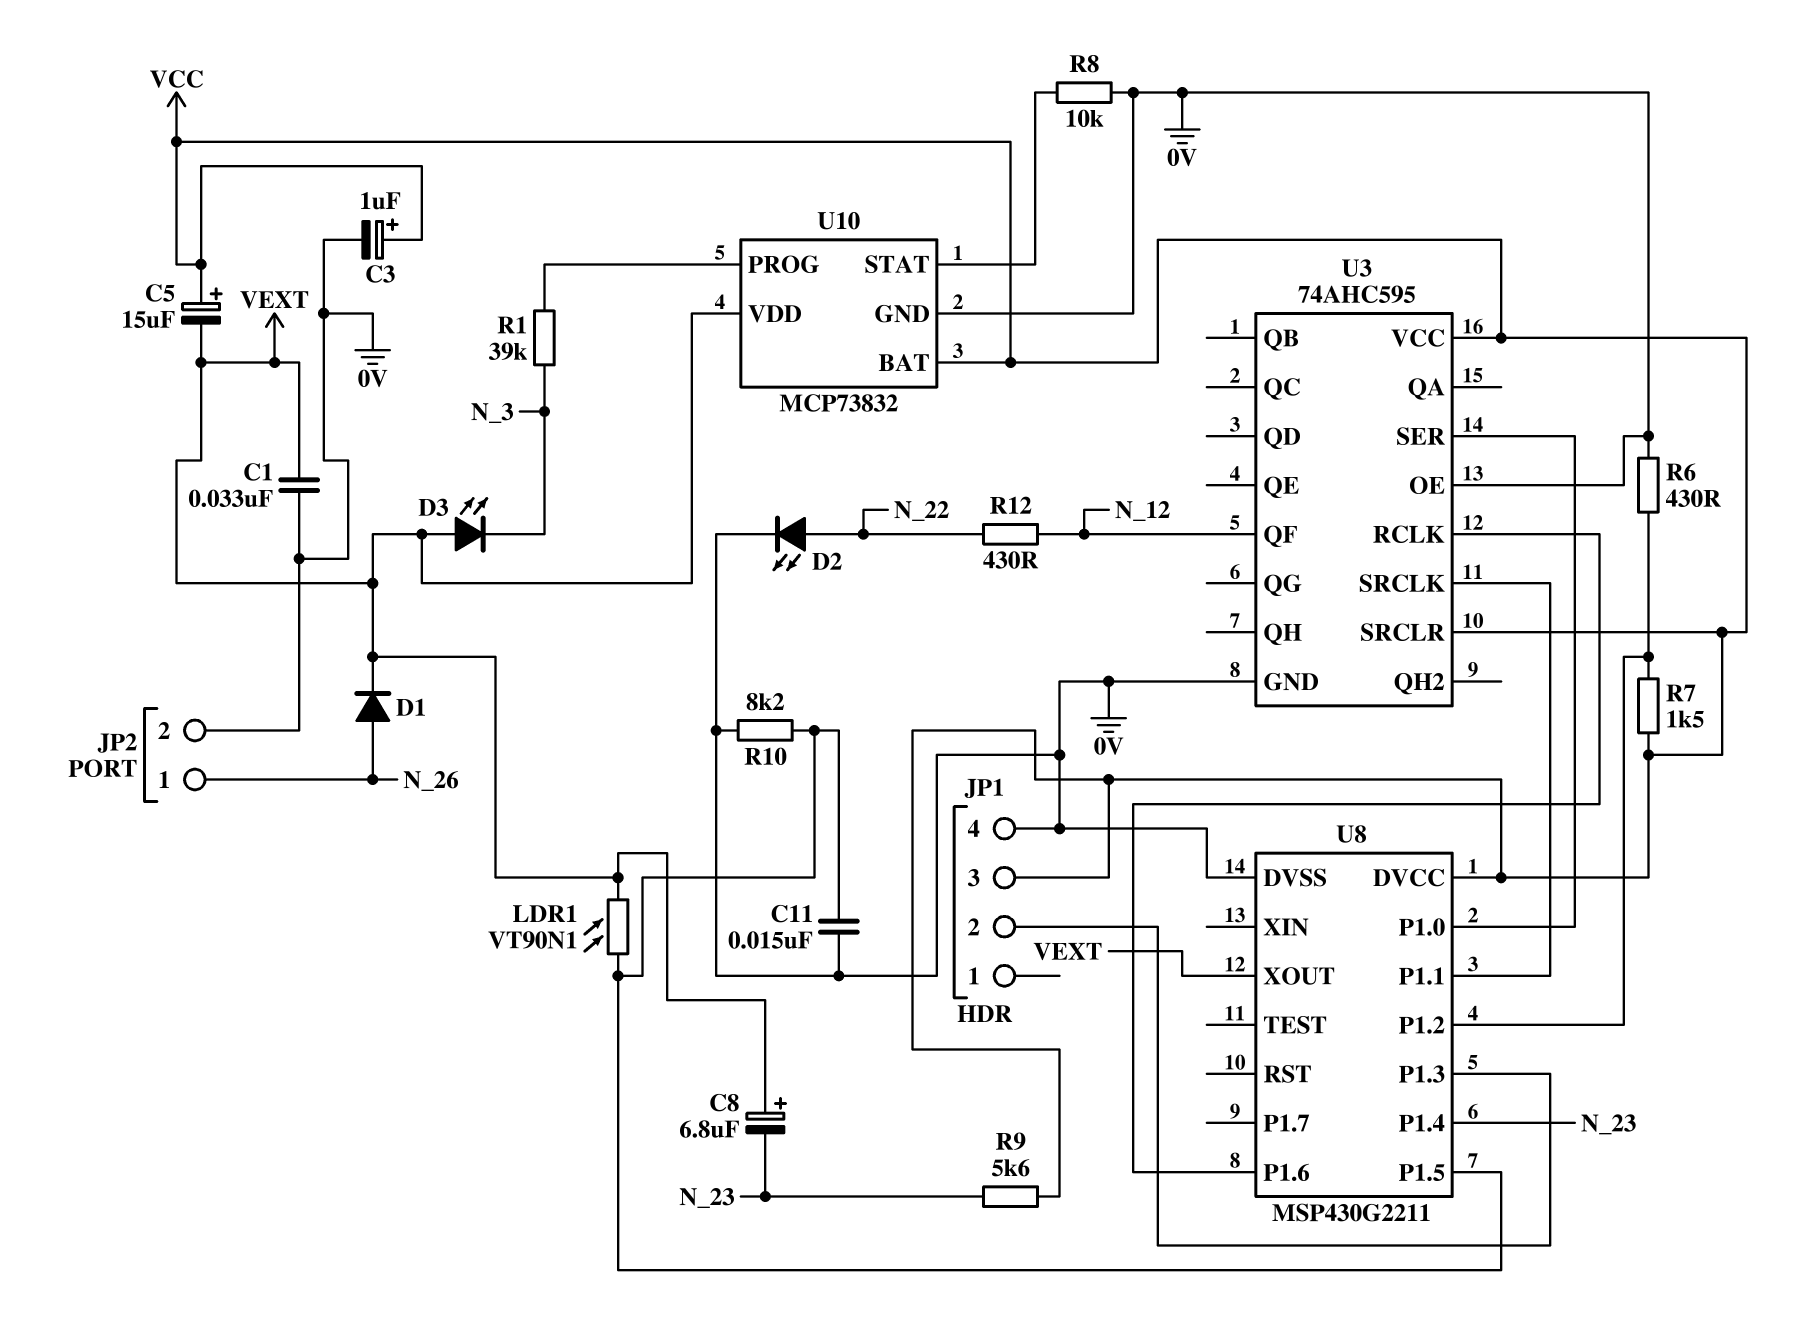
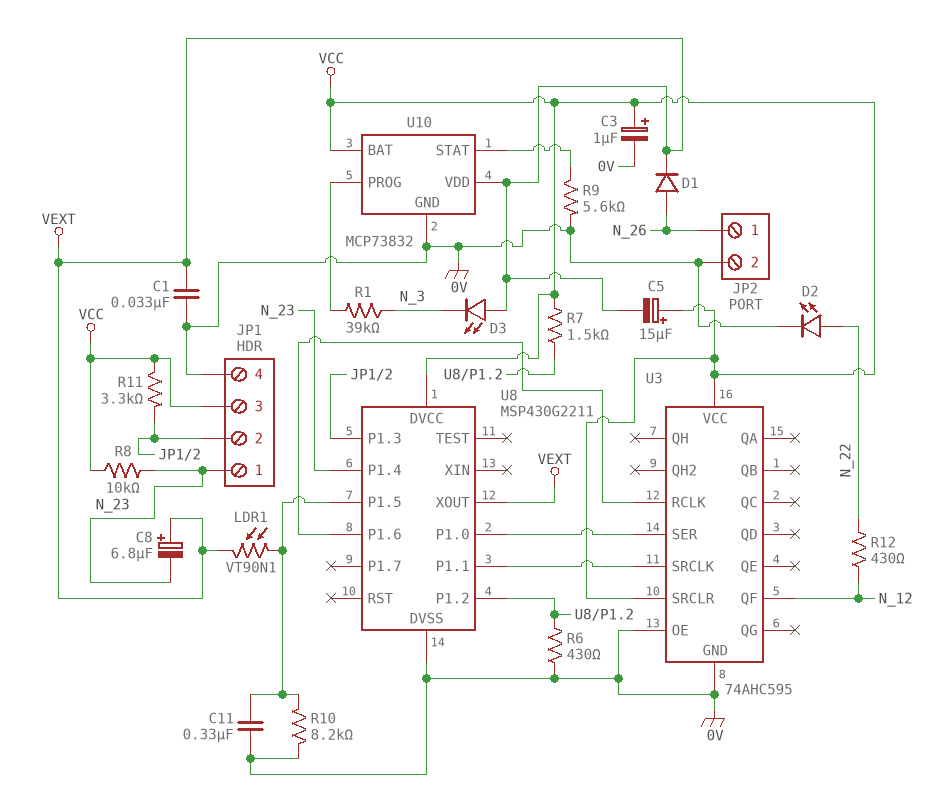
C11: 15nF (0V, U8/P1.5) -> 330nF (0V, U8/P1.5)
JP1 pin 1: none -> N_23
R8: 10k (0V, U10/STAT) -> 10k (N_23, VCC)
R9: 5.6k (N_23, VCC) -> 5.6k (0V, U10/STAT)
R11: none -> 3.3k (JP1/2, VCC)

